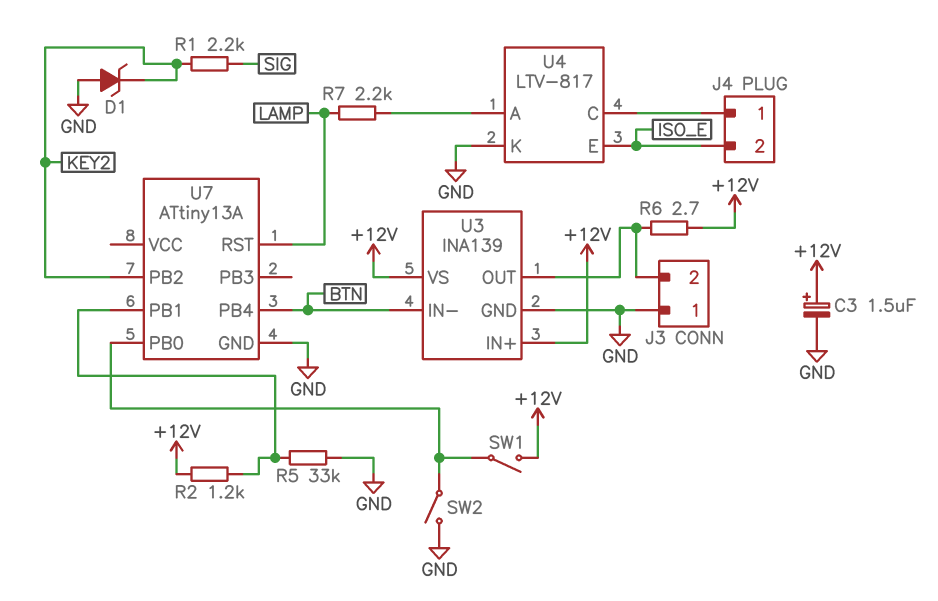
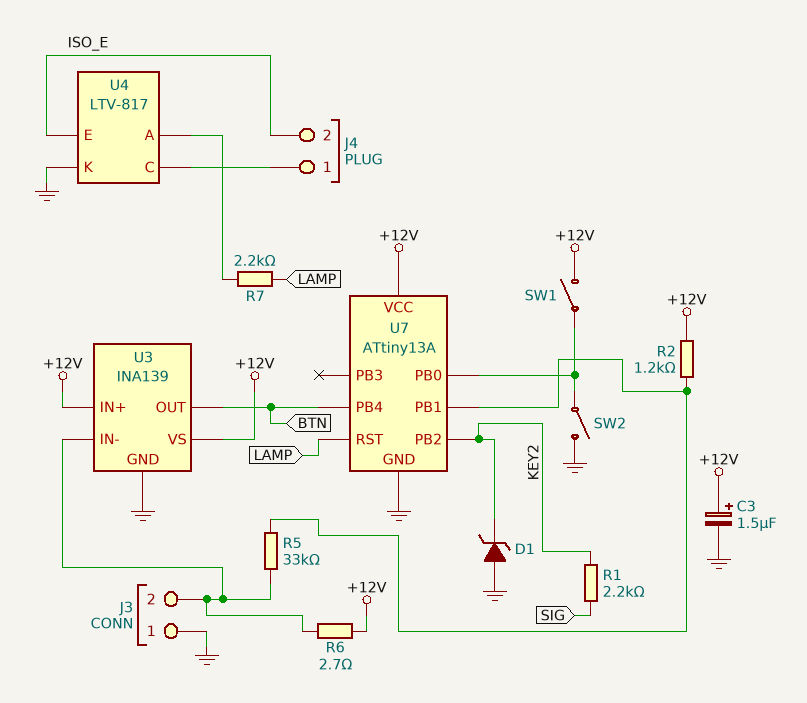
R5: 33k (GND, U7/PB1) -> 33k (J3/2, U7/PB1)
U3 pin IN-: BTN -> J3/2
U3 pin OUT: J3/2 -> BTN
U7 pin VCC: none -> +12V

